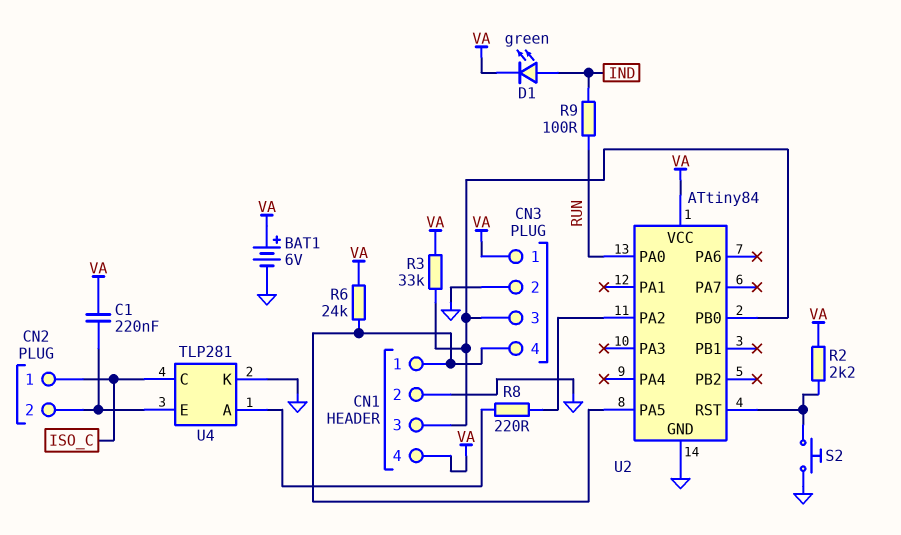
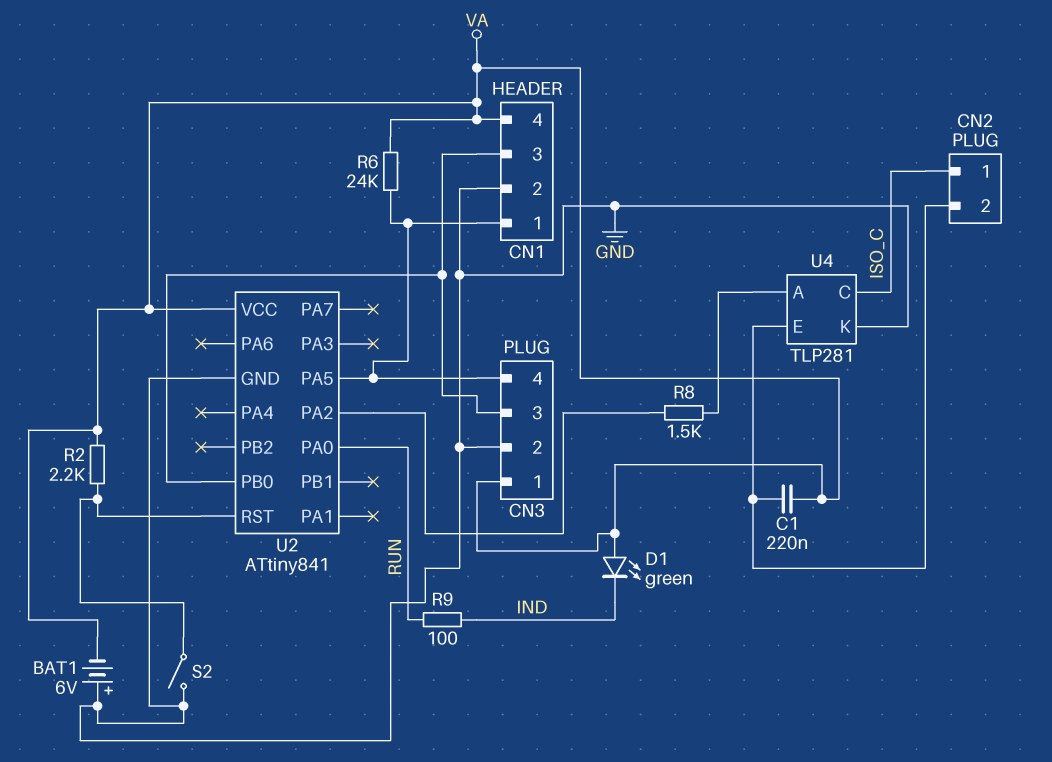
BAT1: 6V (plus VA, minus GND) -> 6V (plus GND, minus VA)
D1: LED green (A IND, K VA) -> LED green (A VA, K IND)
R3: 33k (CN1/3, VA) -> none
R8: 220 (U2/PA2, U4/A) -> 1.5k (U2/PA2, U4/A)
S2: button (GND, U2/RST) -> switch (GND, U2/RST)
U2: ATtiny84 -> ATtiny841

